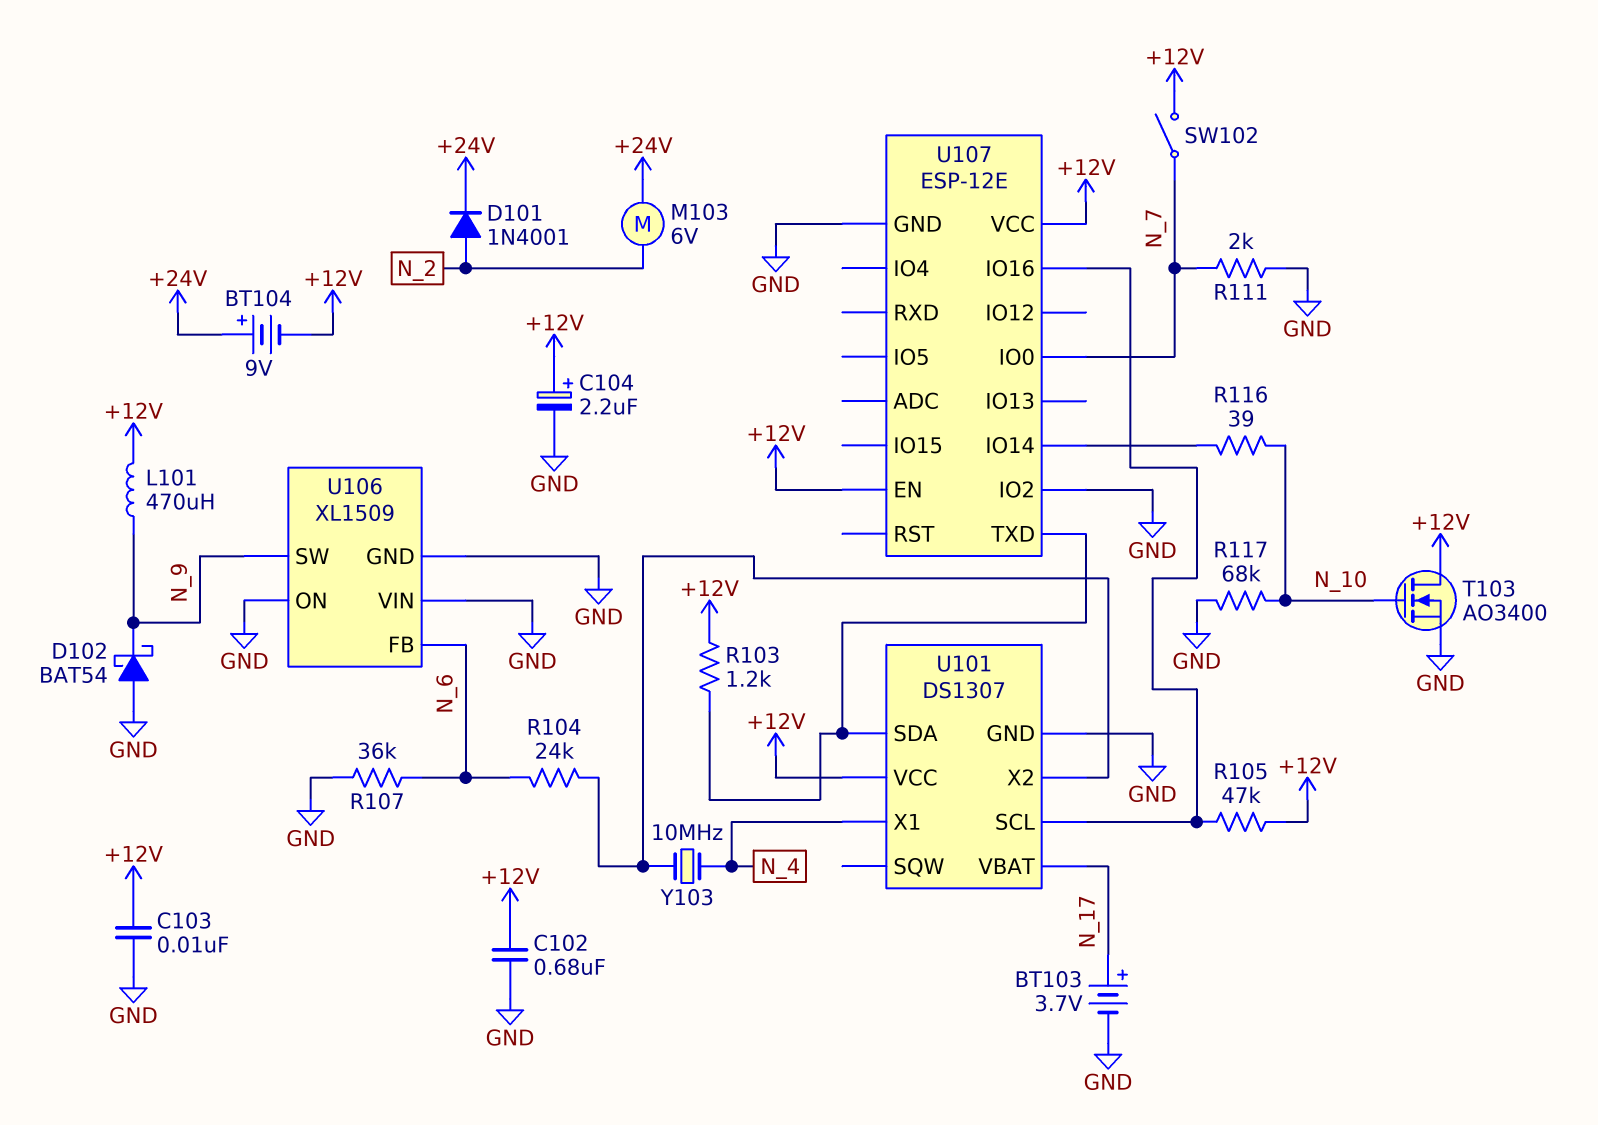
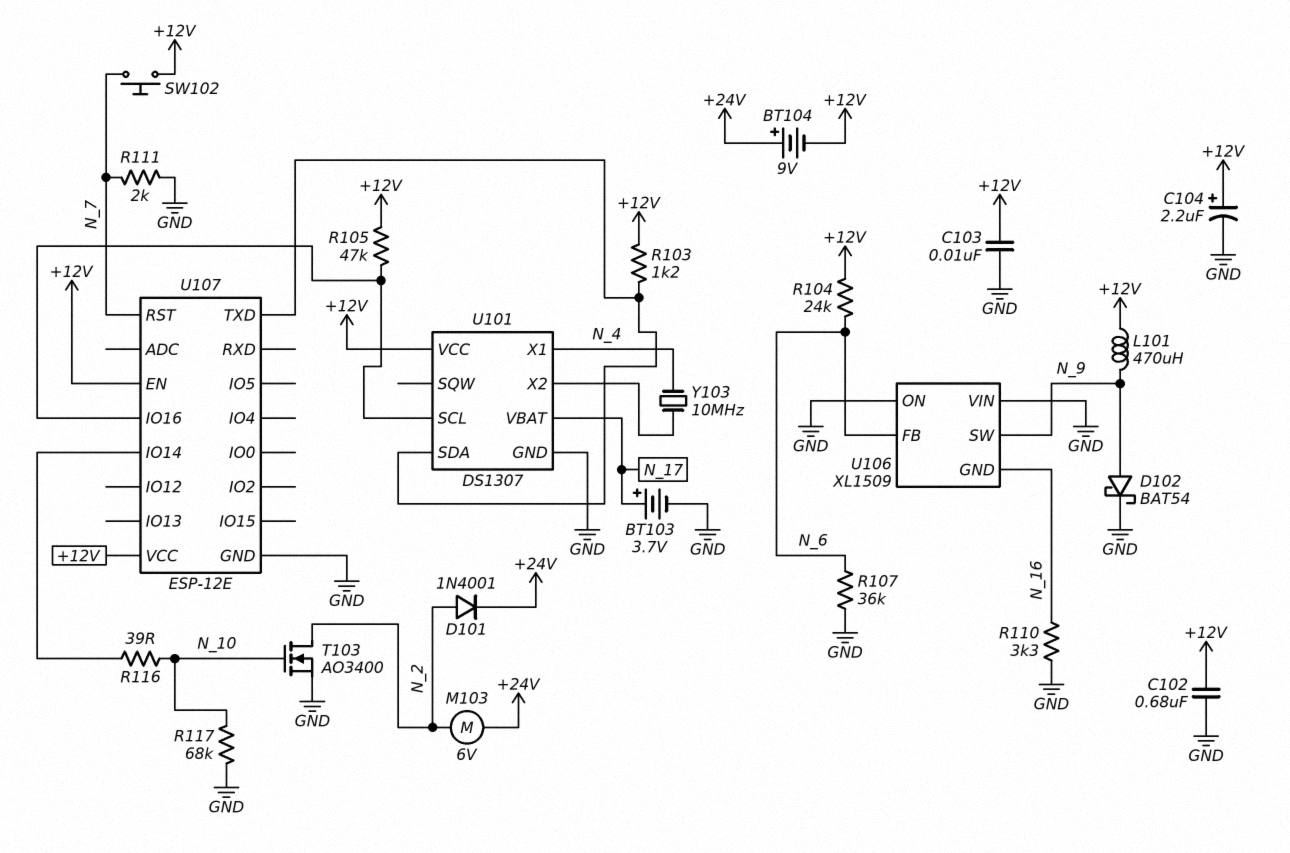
D102: schottky BAT54 (A GND, K N_9) -> schottky BAT54 (A N_9, K GND)
R104: 24k (N_6, U101/X2) -> 24k (+12V, N_6)
R110: none -> 3.3k (GND, N_16)
SW102: switch (+12V, N_7) -> button (+12V, N_7)
T103: NMOS AO3400 (G N_10, D +12V, S GND) -> NMOS AO3400 (G N_10, D N_2, S GND)
U106 pin GND: GND -> N_16
U107 pin IO0: N_7 -> none
U107 pin IO2: GND -> none
U107 pin RST: none -> N_7

